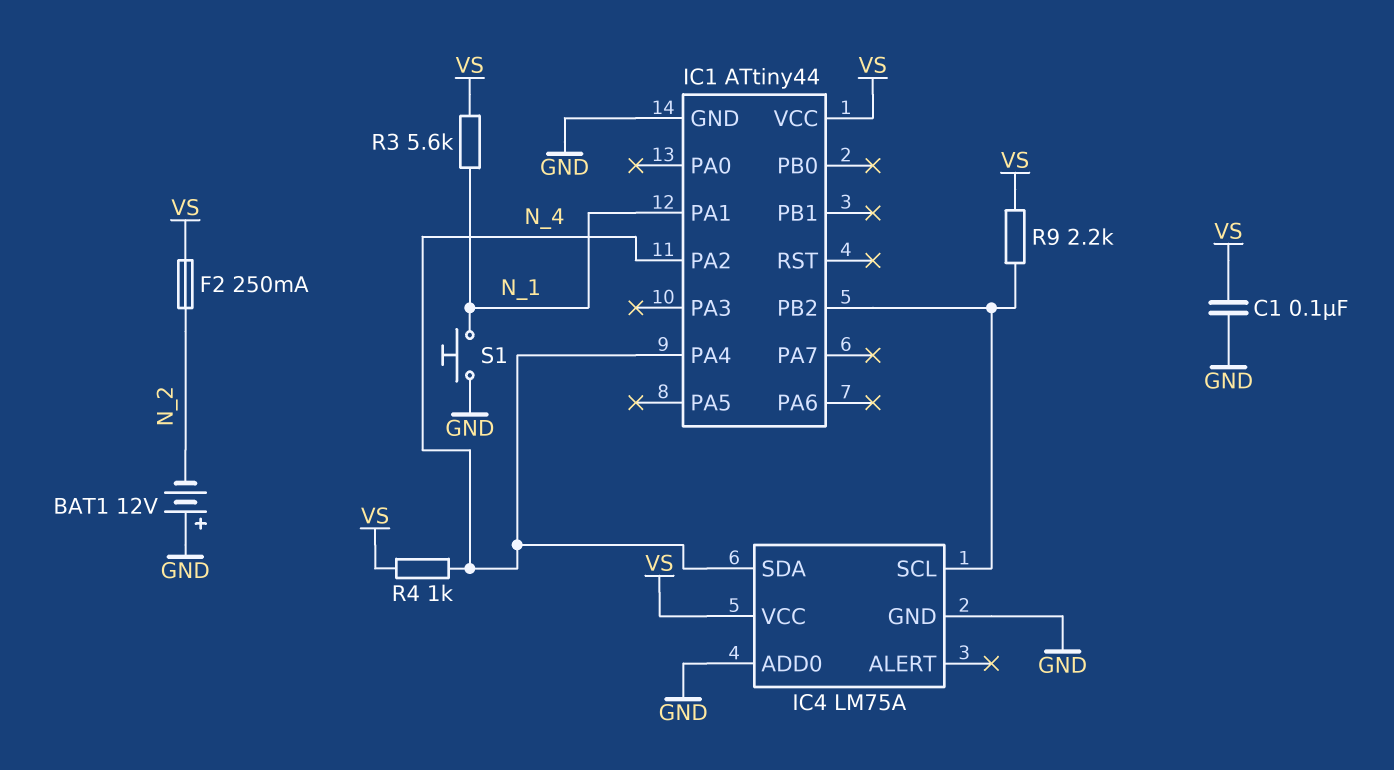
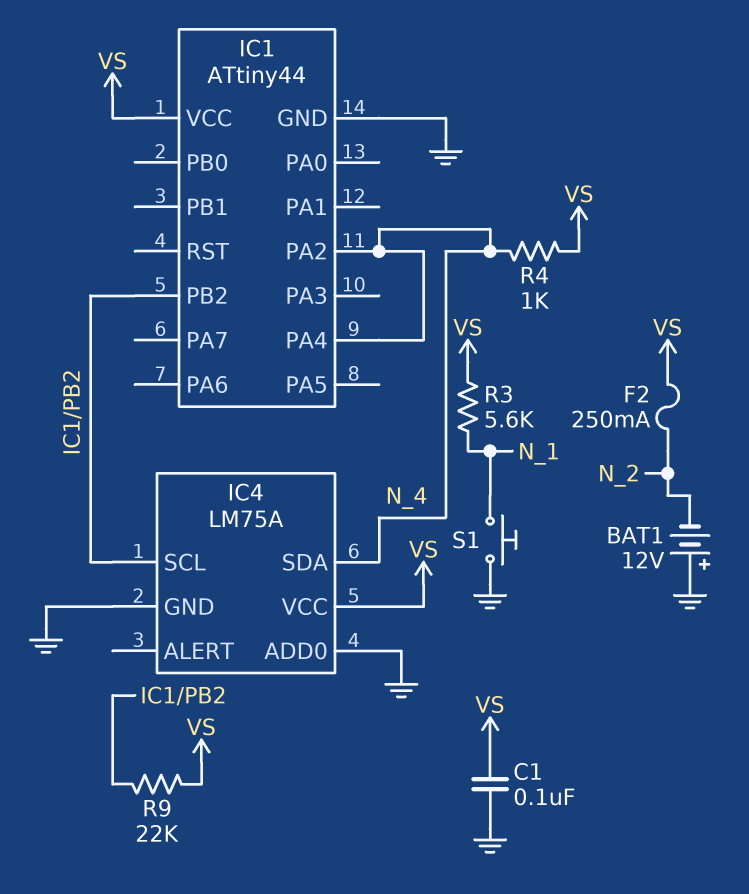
IC1 pin PA1: N_1 -> none
R9: 2.2k (IC1/PB2, VS) -> 22k (IC1/PB2, VS)

